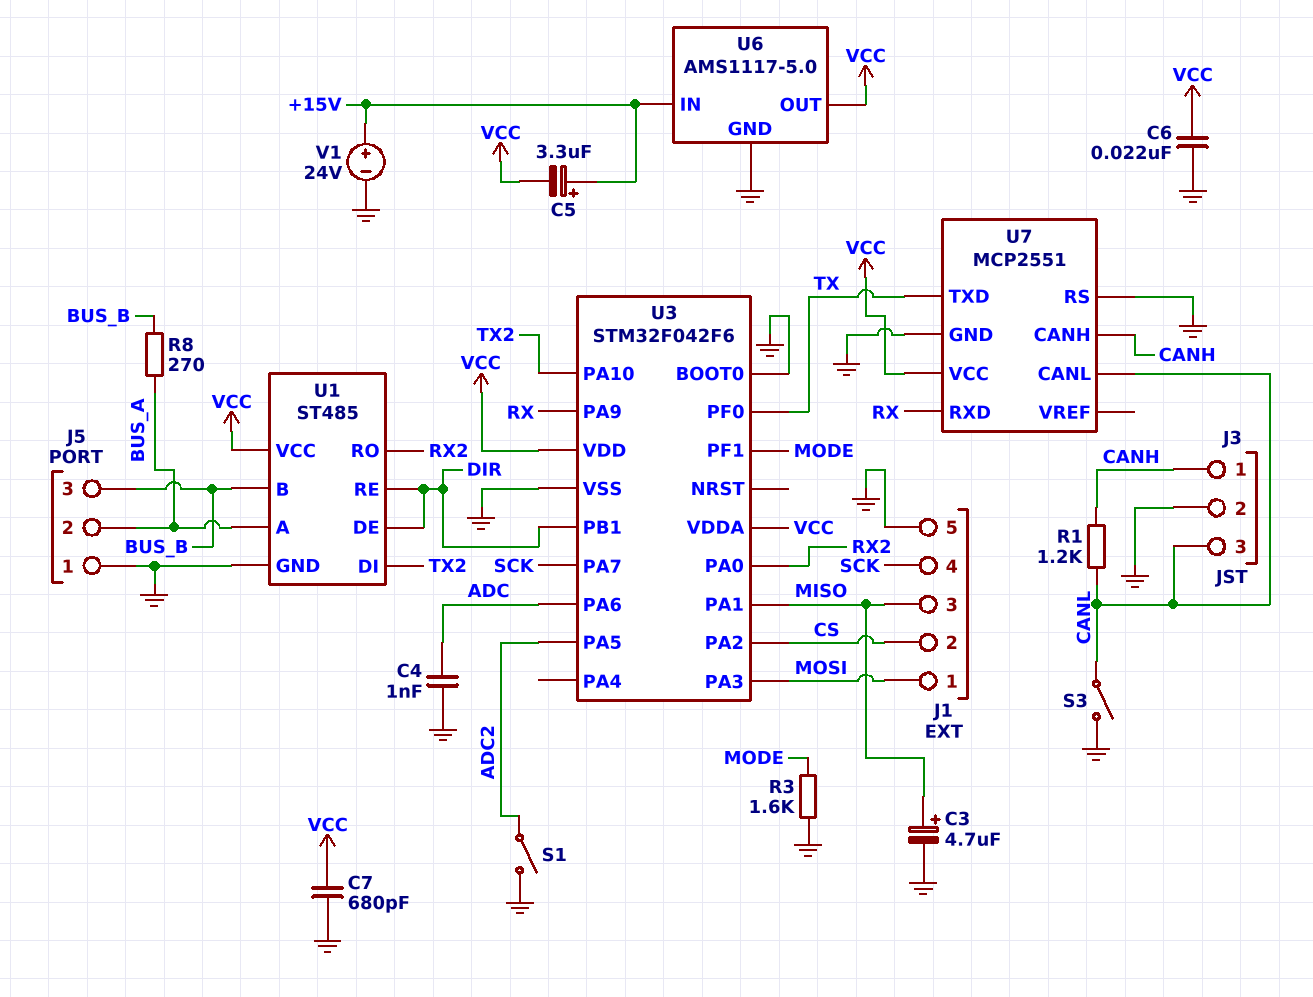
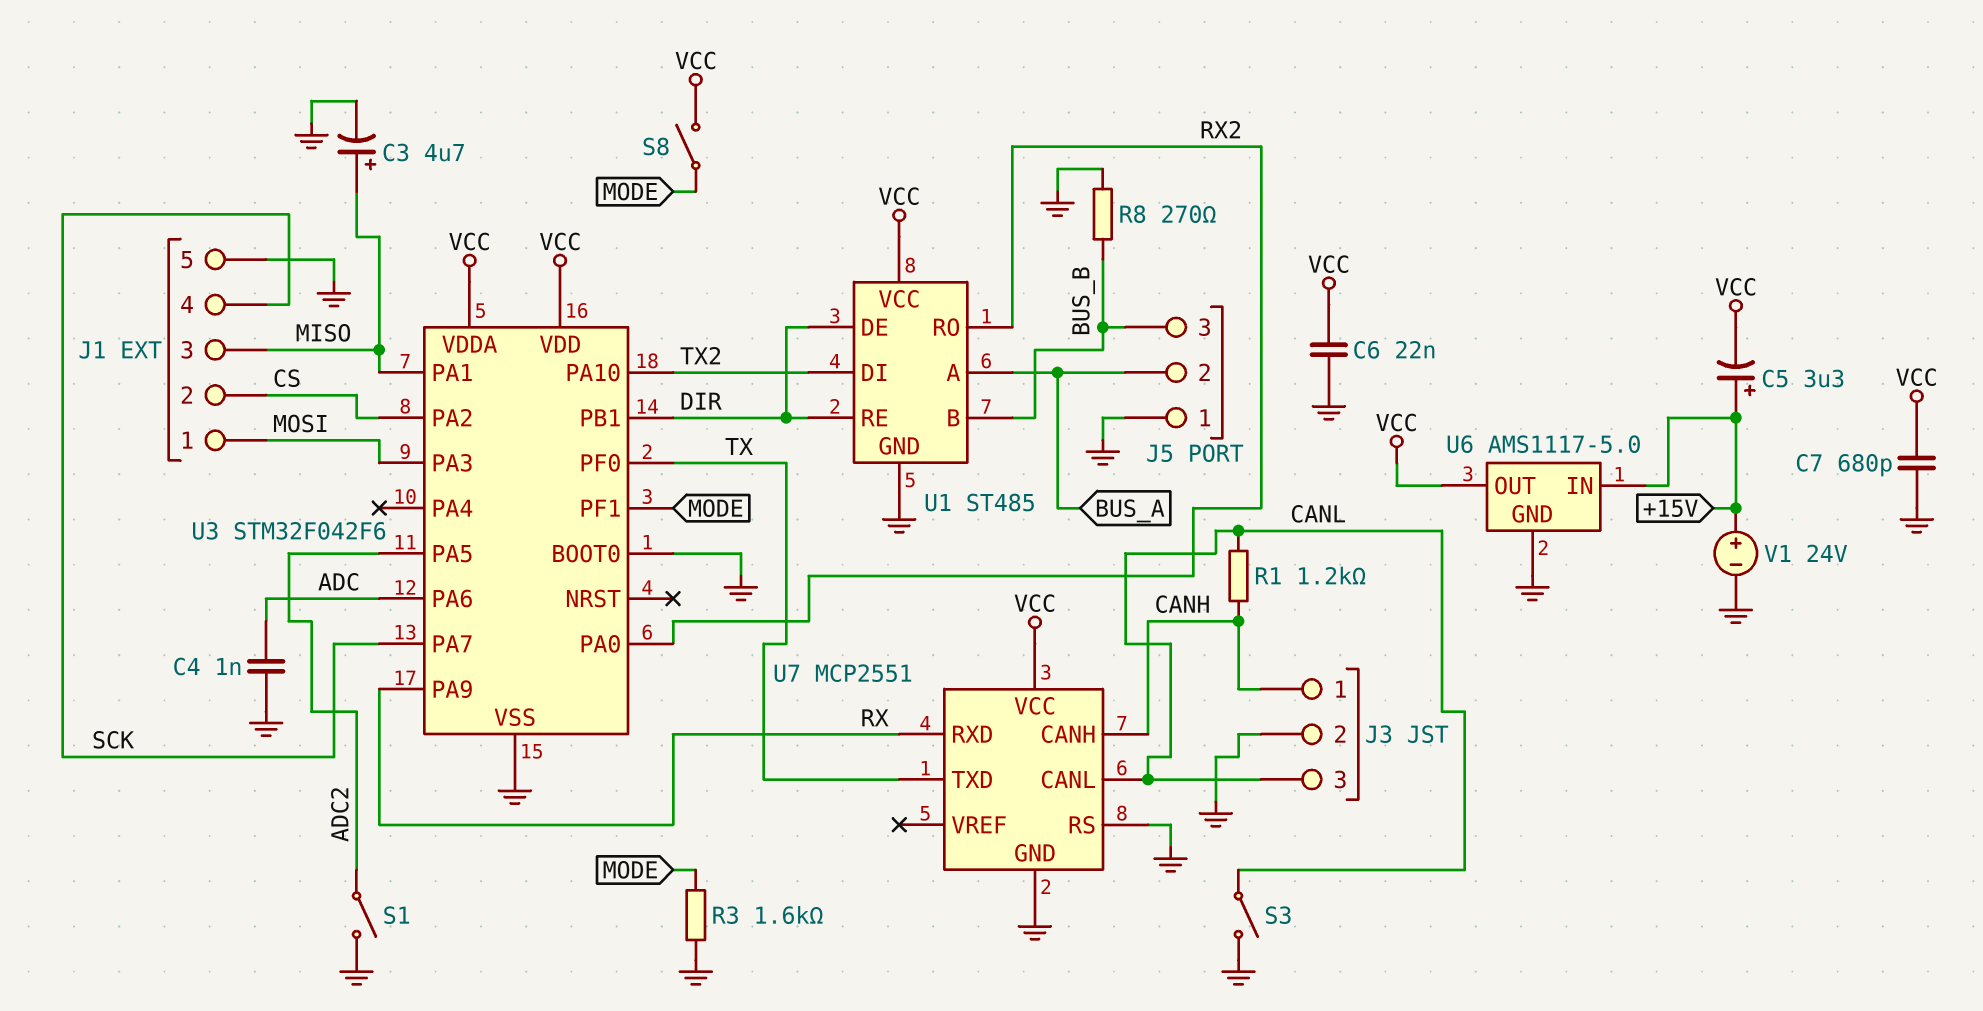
R8: 270 (BUS_A, BUS_B) -> 270 (BUS_B, GND)
S8: none -> switch (MODE, VCC)

